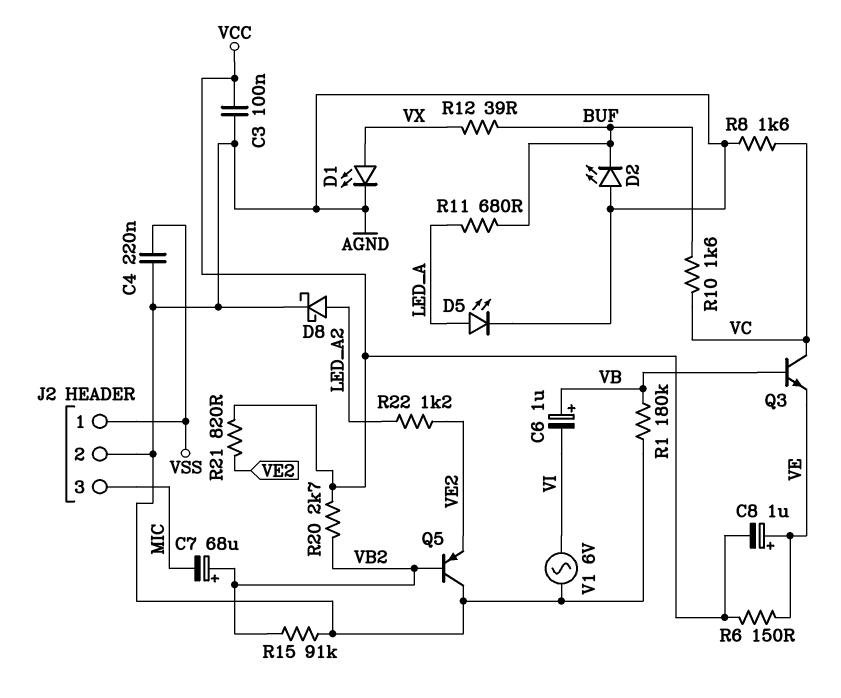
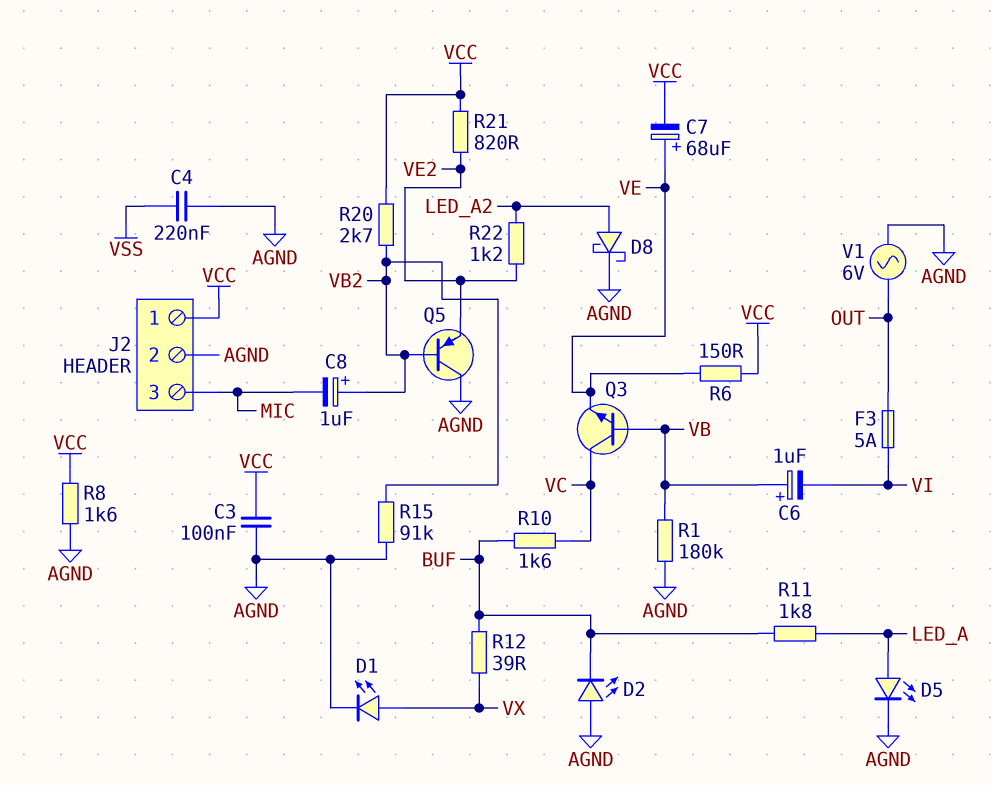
C7: 68uF (plus VB2, minus MIC) -> 68uF (plus VE, minus VCC)
C8: 1uF (plus VE, minus VCC) -> 1uF (plus VB2, minus MIC)
F3: none -> 5A (OUT, VI)
J2 pin 1: VSS -> VCC
R8: 1.6k (AGND, VC) -> 1.6k (AGND, VCC)
R11: 680 (BUF, LED_A) -> 1.8k (BUF, LED_A)
V1: AC 6V (AGND, VI) -> AC 6V (AGND, OUT)

